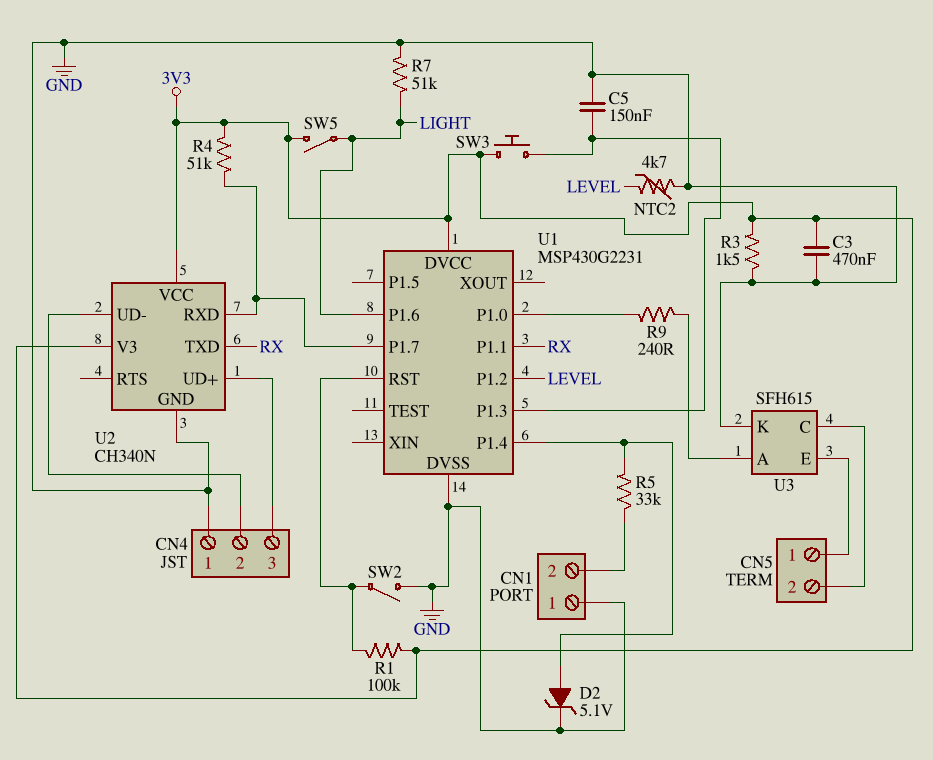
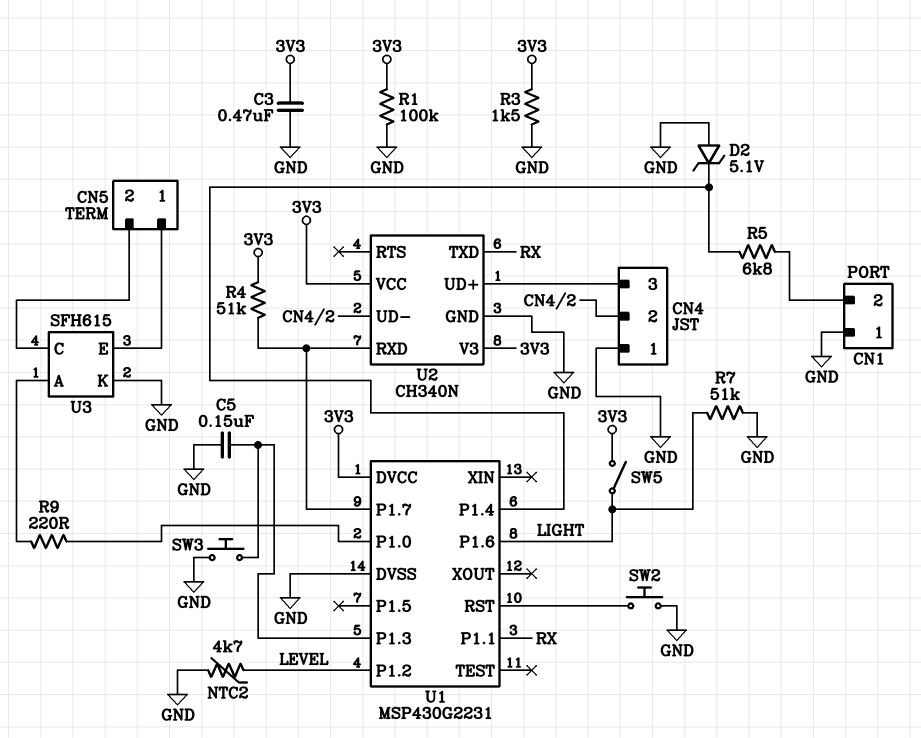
D2: zener 5.1V (A U1/P1.4, K GND) -> zener 5.1V (A GND, K U1/P1.4)
R1: 100k (3V3, U1/RST) -> 100k (3V3, GND)
R5: 33k (CN1/2, U1/P1.4) -> 6.8k (CN1/2, U1/P1.4)
R9: 240 (U1/P1.0, U3/A) -> 220 (U1/P1.0, U3/A)
SW2: switch (GND, U1/RST) -> button (GND, U1/RST)
SW3: button (3V3, U1/P1.3) -> button (GND, U1/P1.3)

